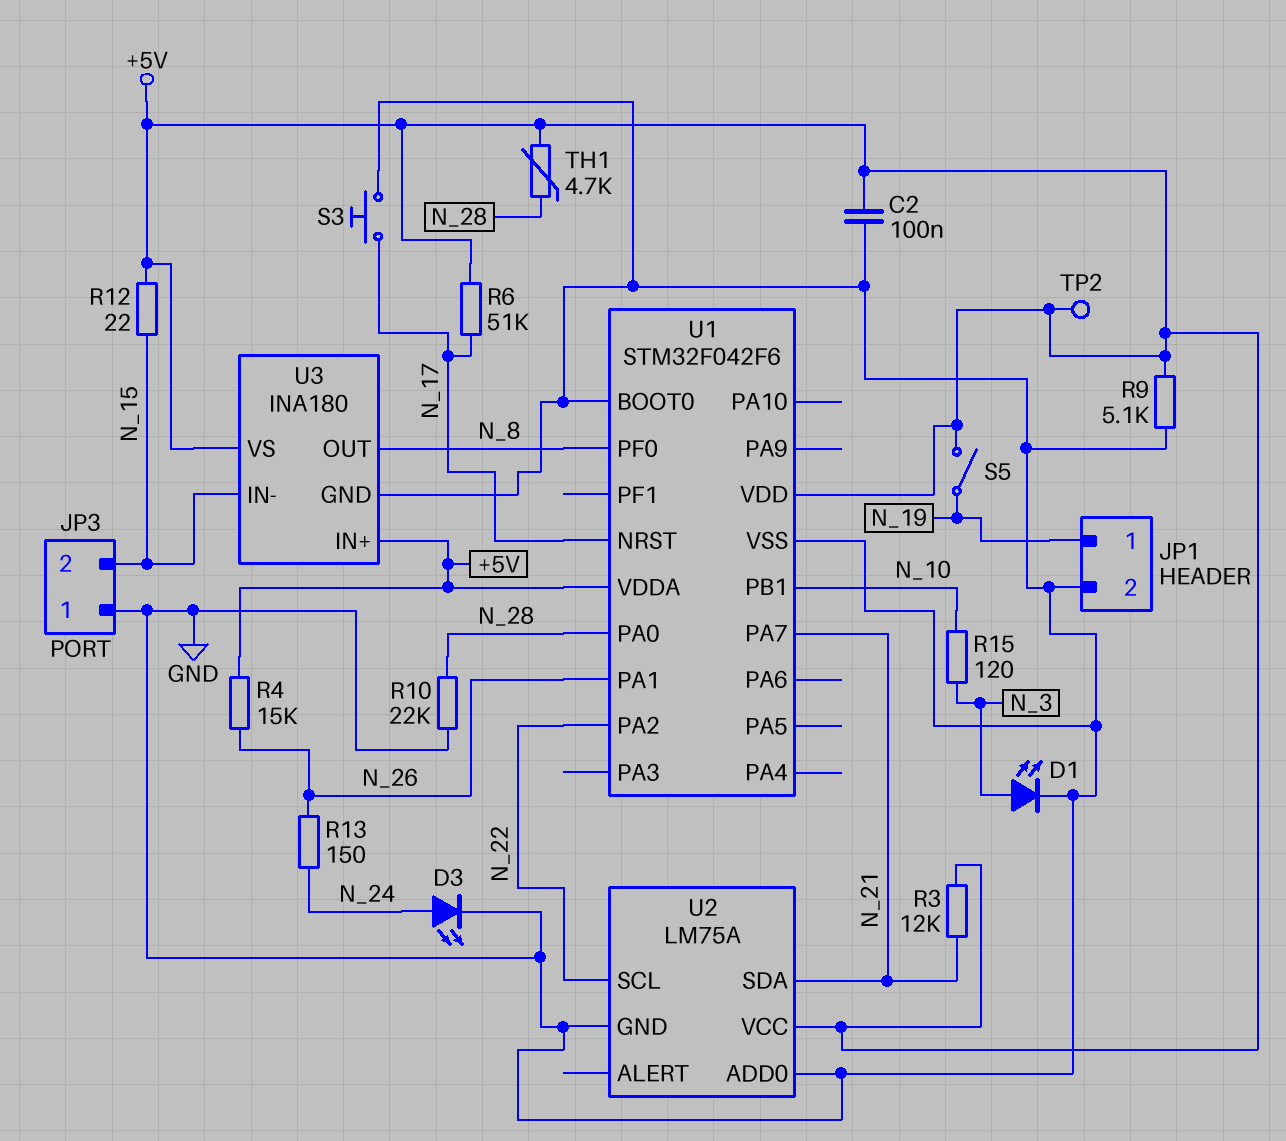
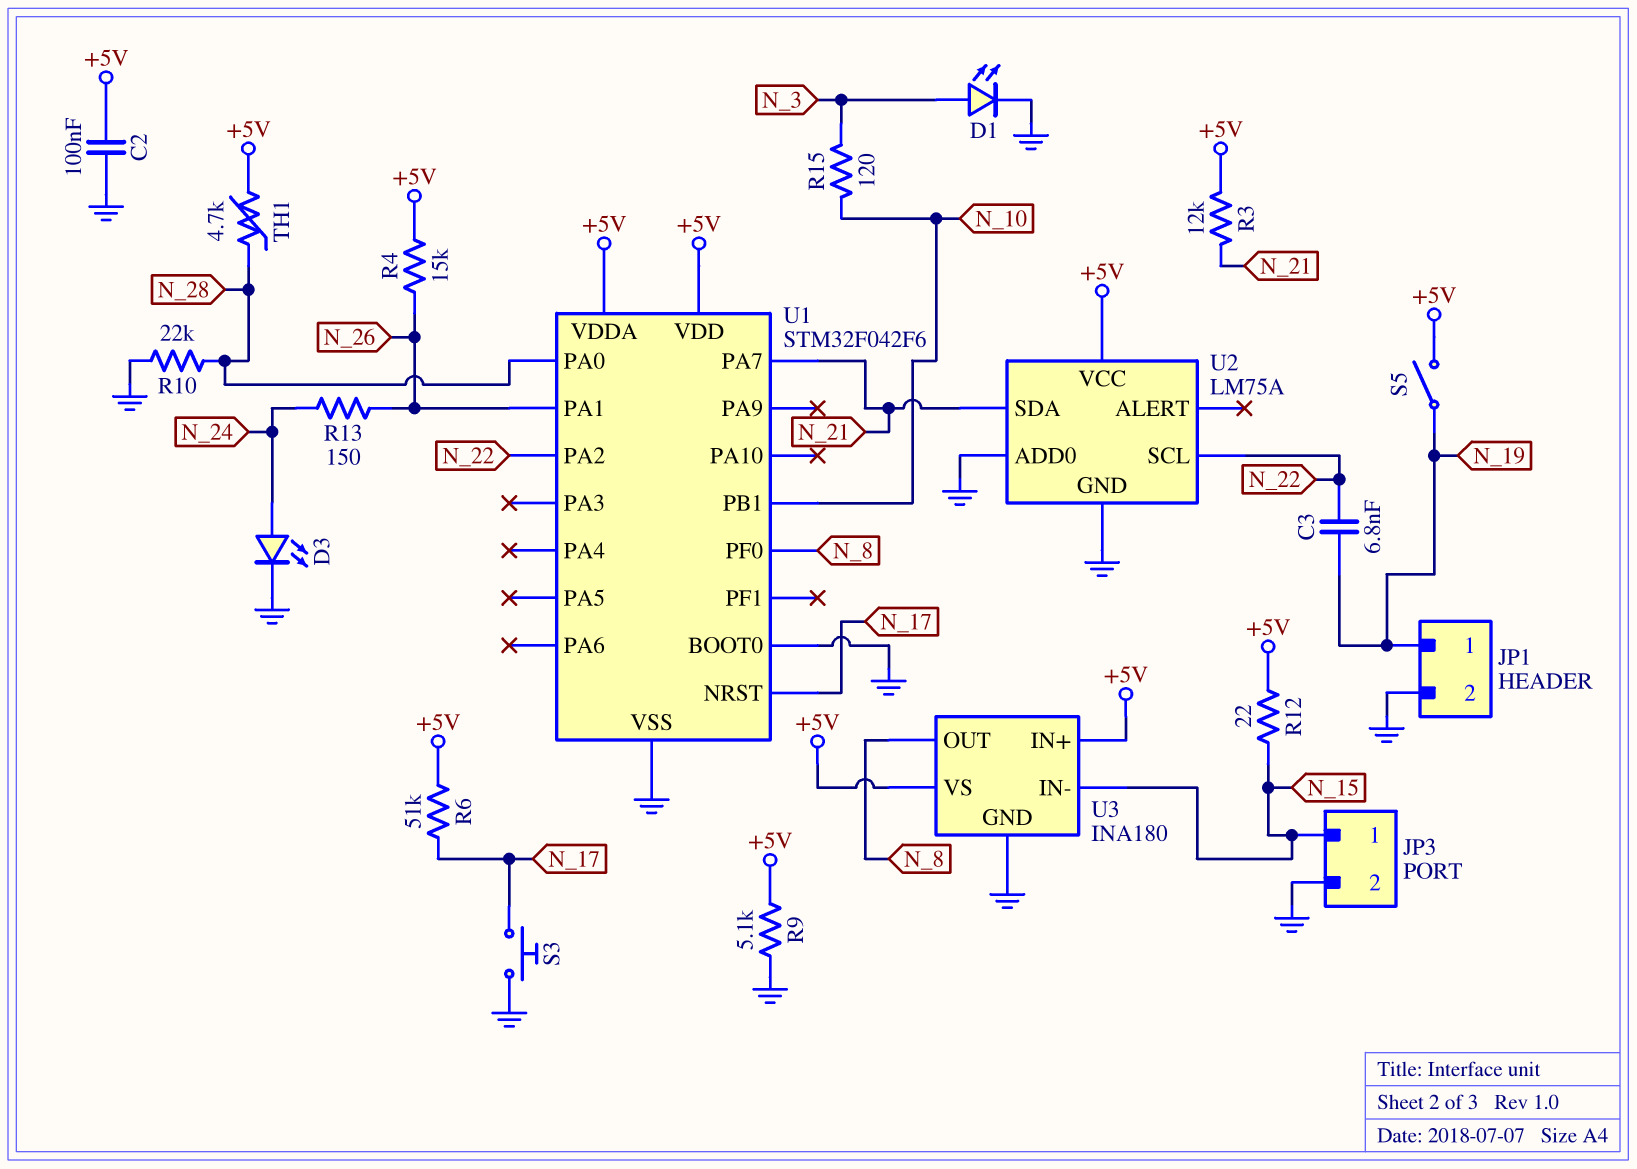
C3: none -> 6.8nF (N_19, N_22)
JP3 pin 1: GND -> N_15
JP3 pin 2: N_15 -> GND
TP2: test point (+5V) -> none

